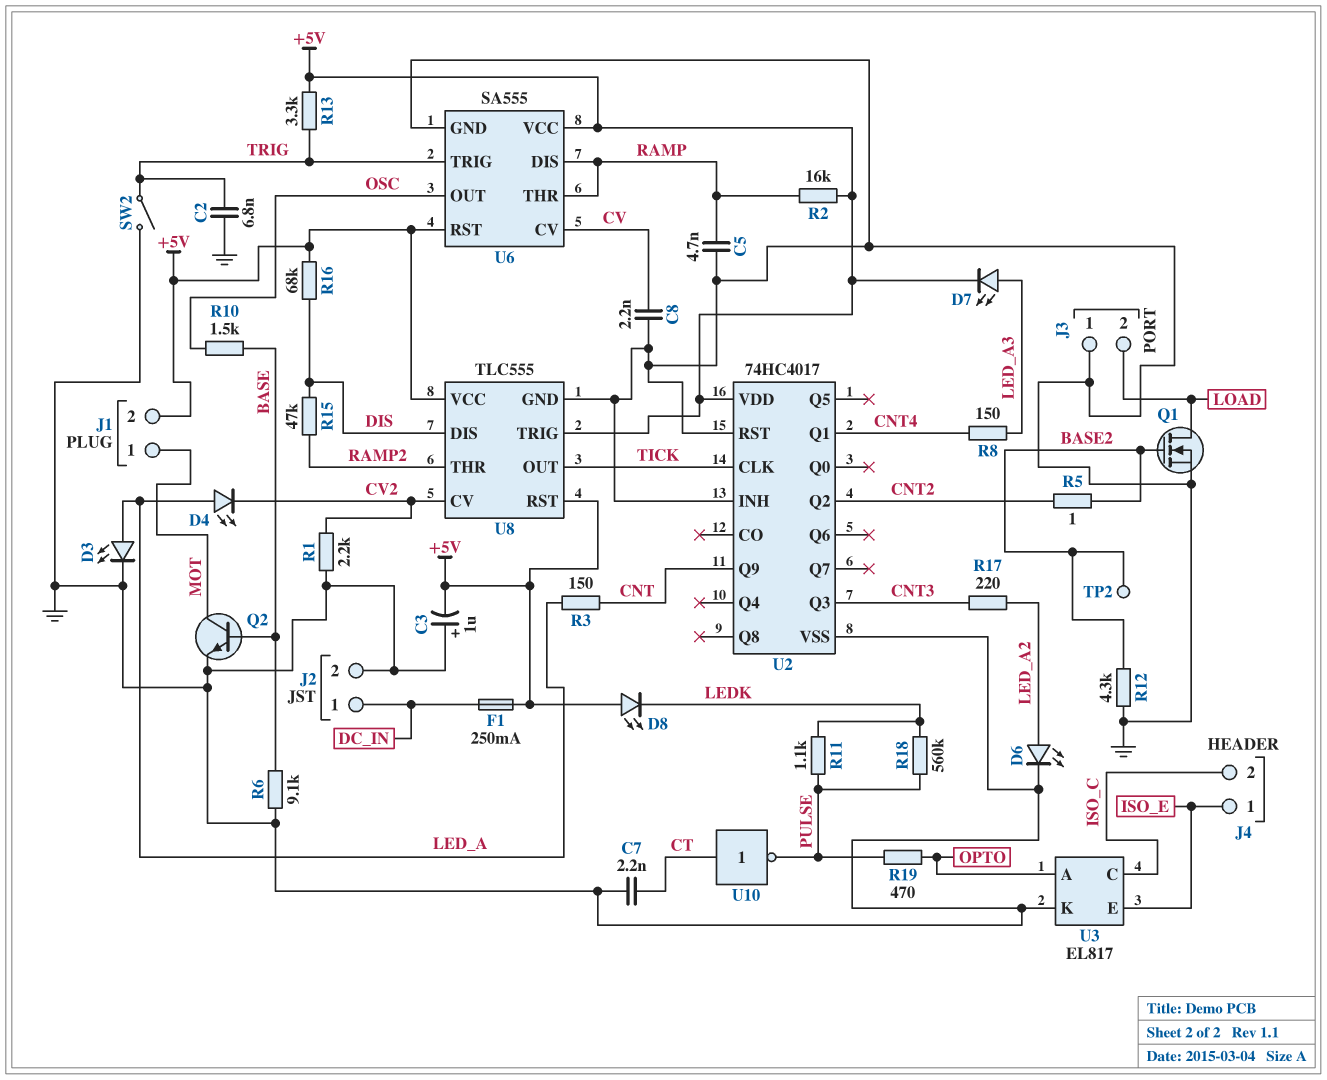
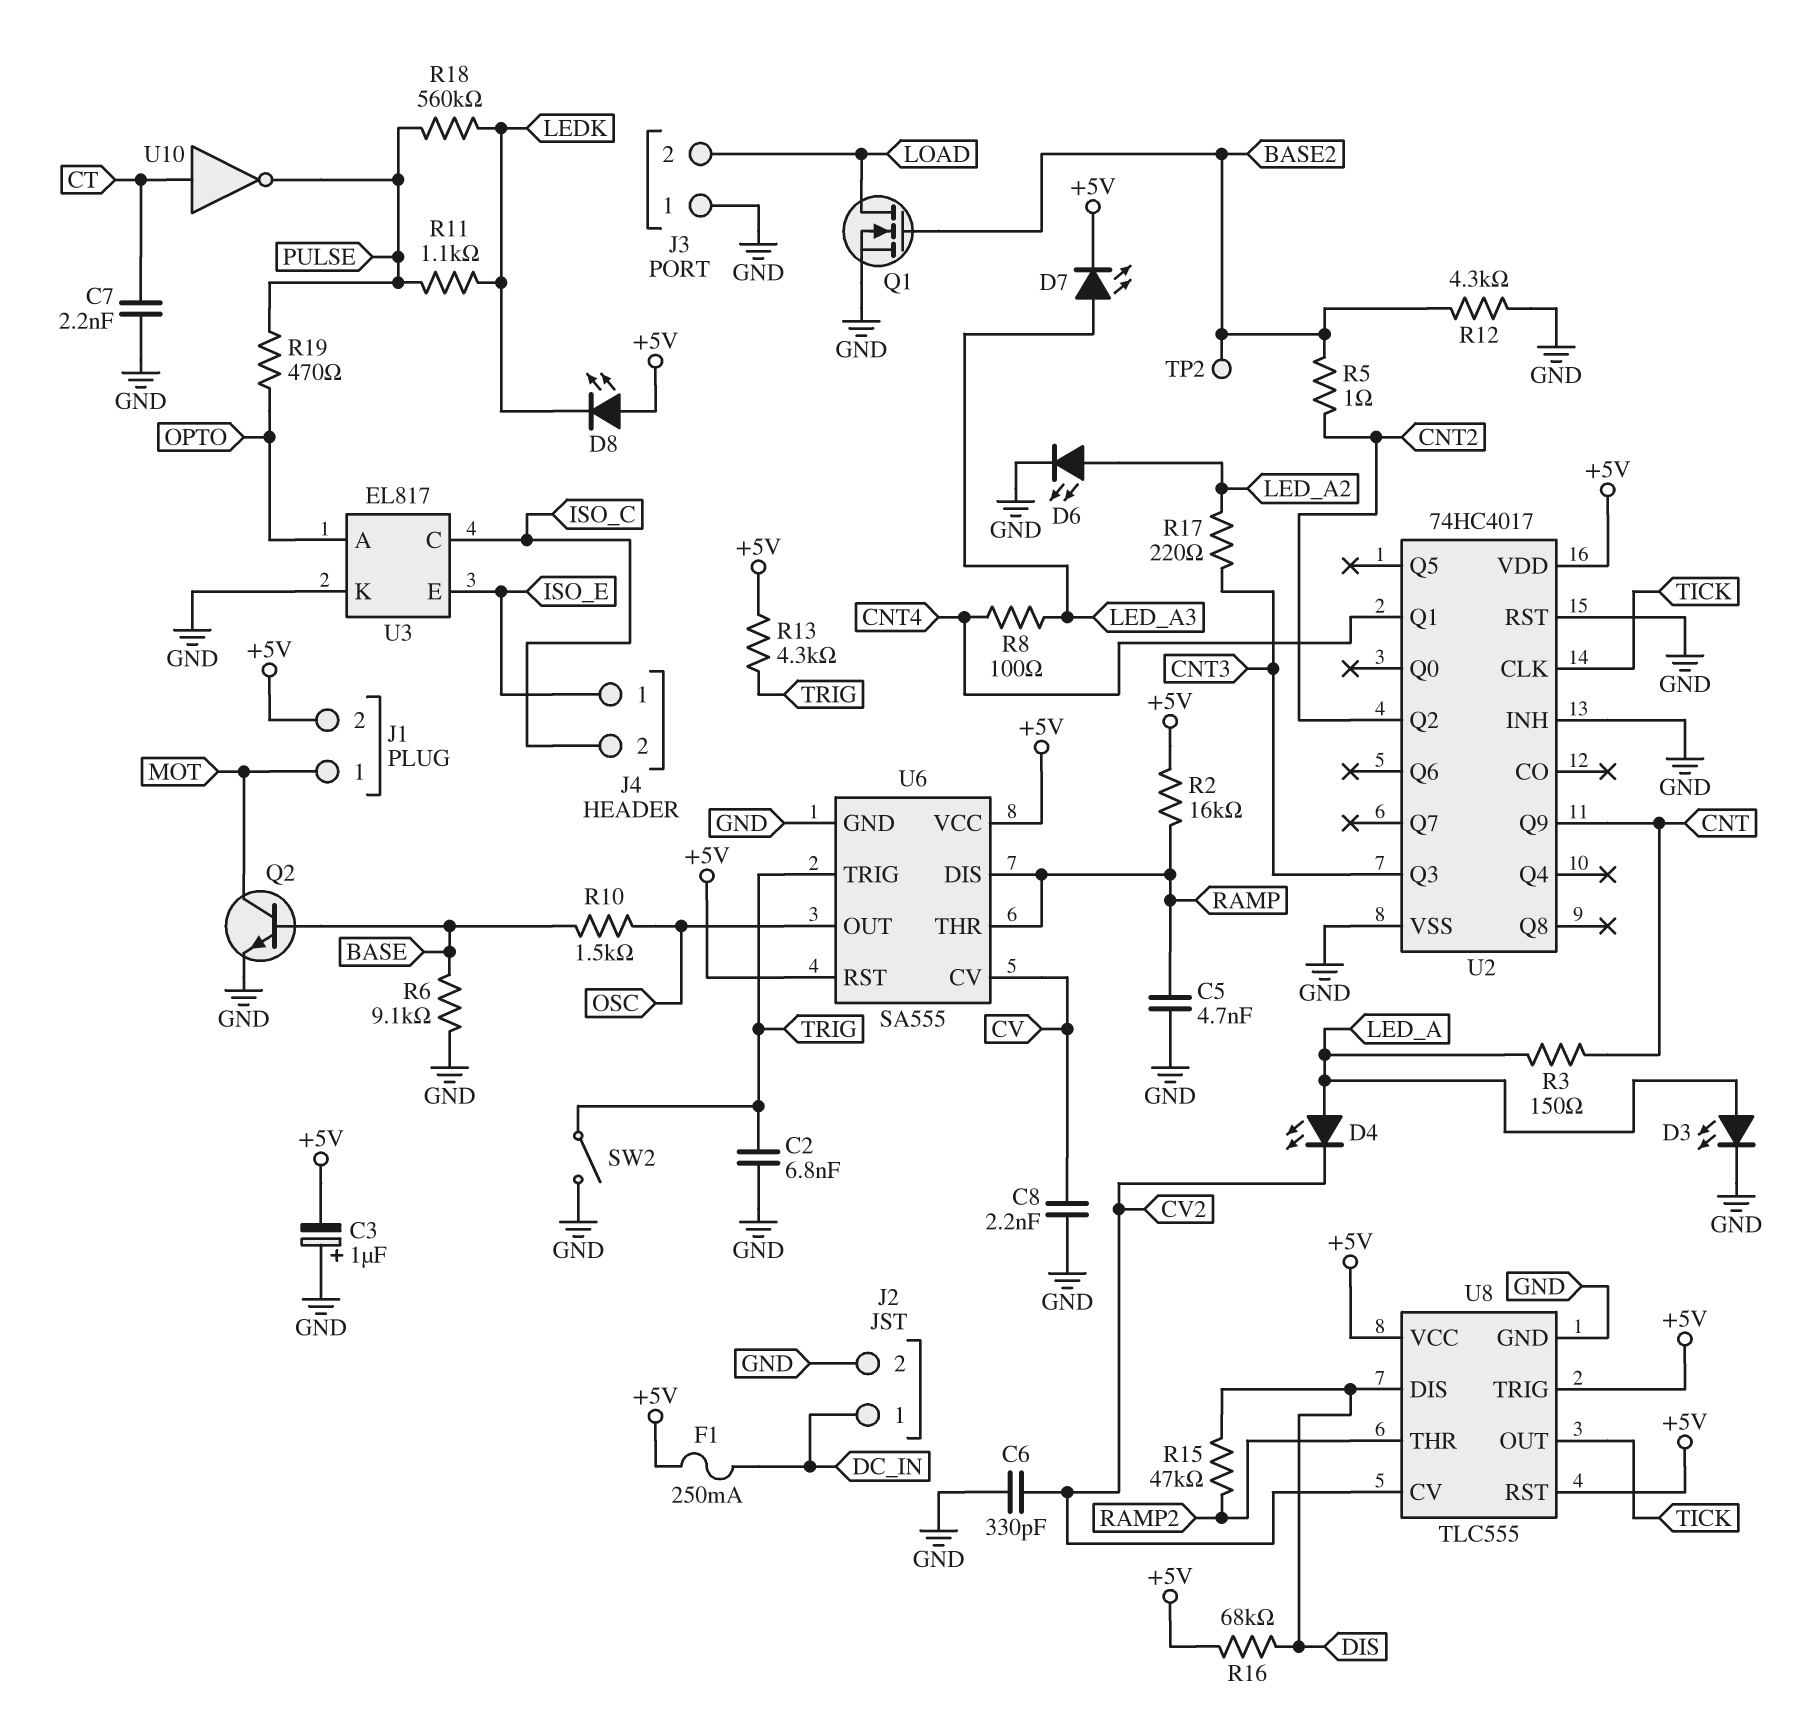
C6: none -> 330pF (CV2, GND)
R1: 2.2k (CV2, GND) -> none
R8: 150 (CNT4, LED_A3) -> 100 (CNT4, LED_A3)
R13: 3.3k (+5V, TRIG) -> 4.3k (+5V, TRIG)

